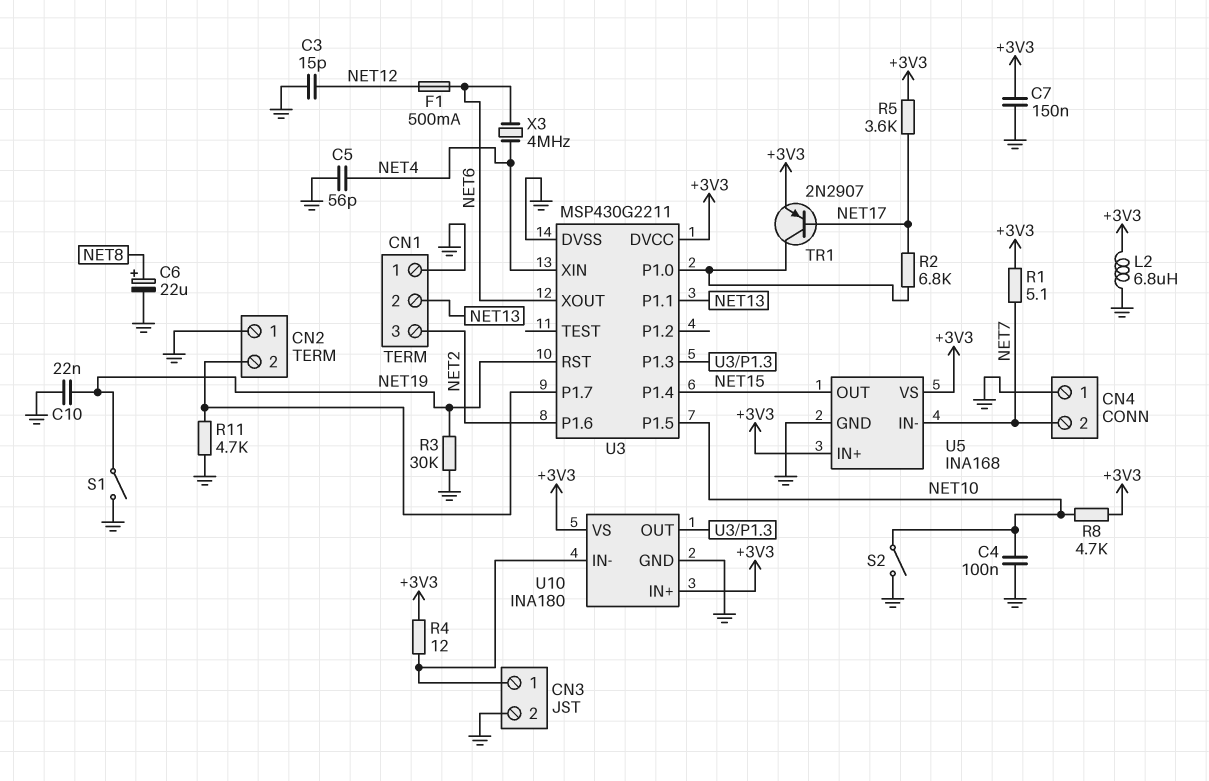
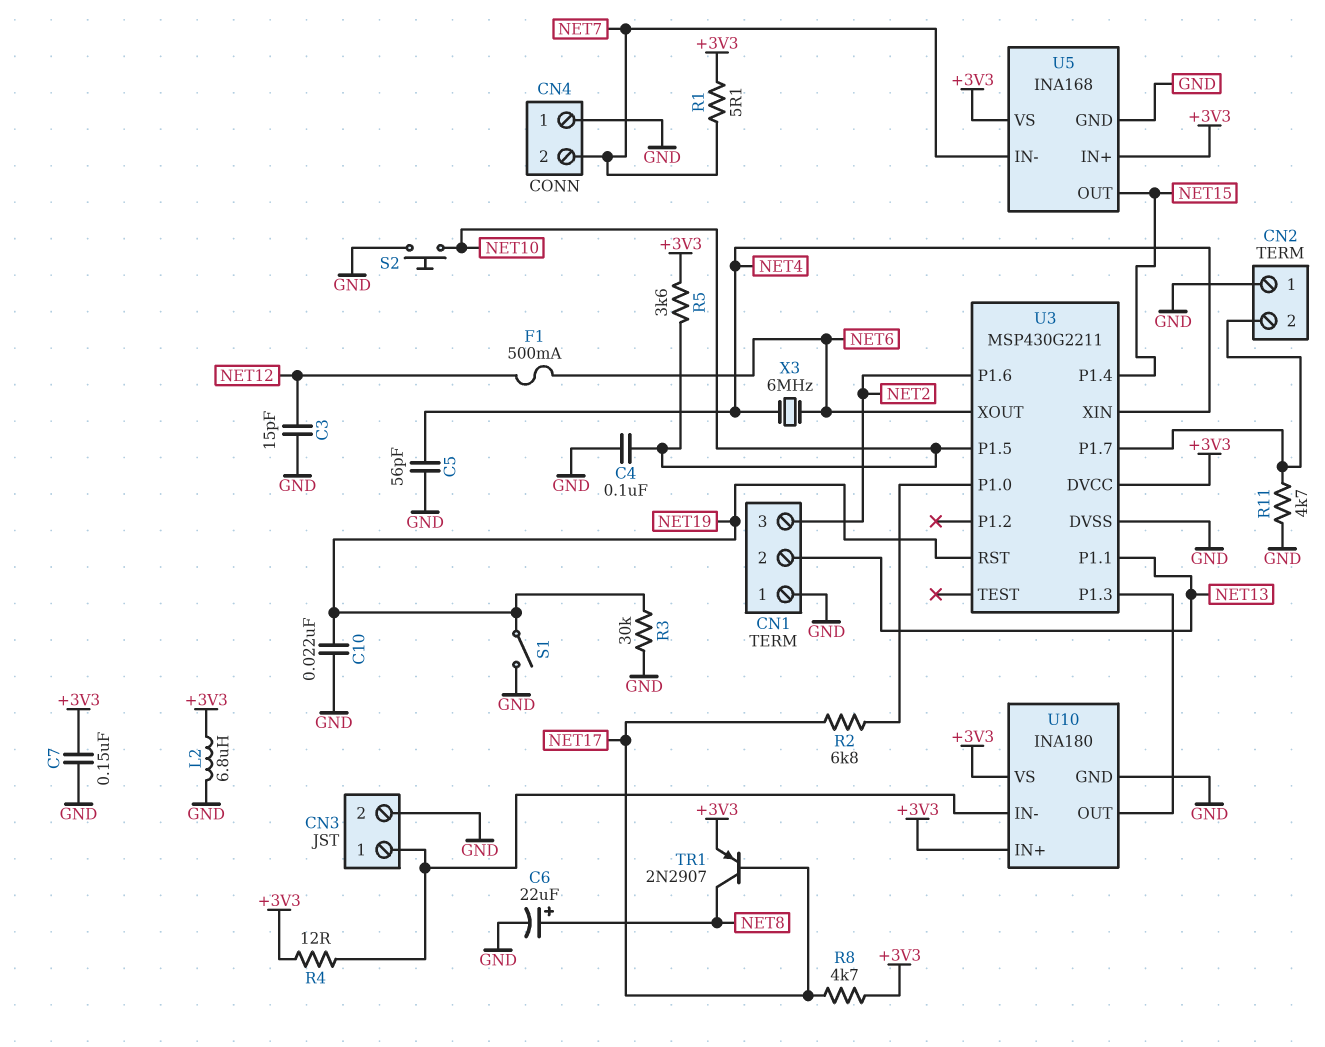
R5: 3.6k (+3V3, NET17) -> 3.6k (+3V3, NET10)
R8: 4.7k (+3V3, NET10) -> 4.7k (+3V3, NET17)
S2: switch (GND, NET10) -> button (GND, NET10)
TR1: PNP 2N2907 (B NET17, C U3/P1.0, E +3V3) -> PNP 2N2907 (B NET17, C NET8, E +3V3)
X3: 4MHz (NET4, NET6) -> 6MHz (NET4, NET6)

